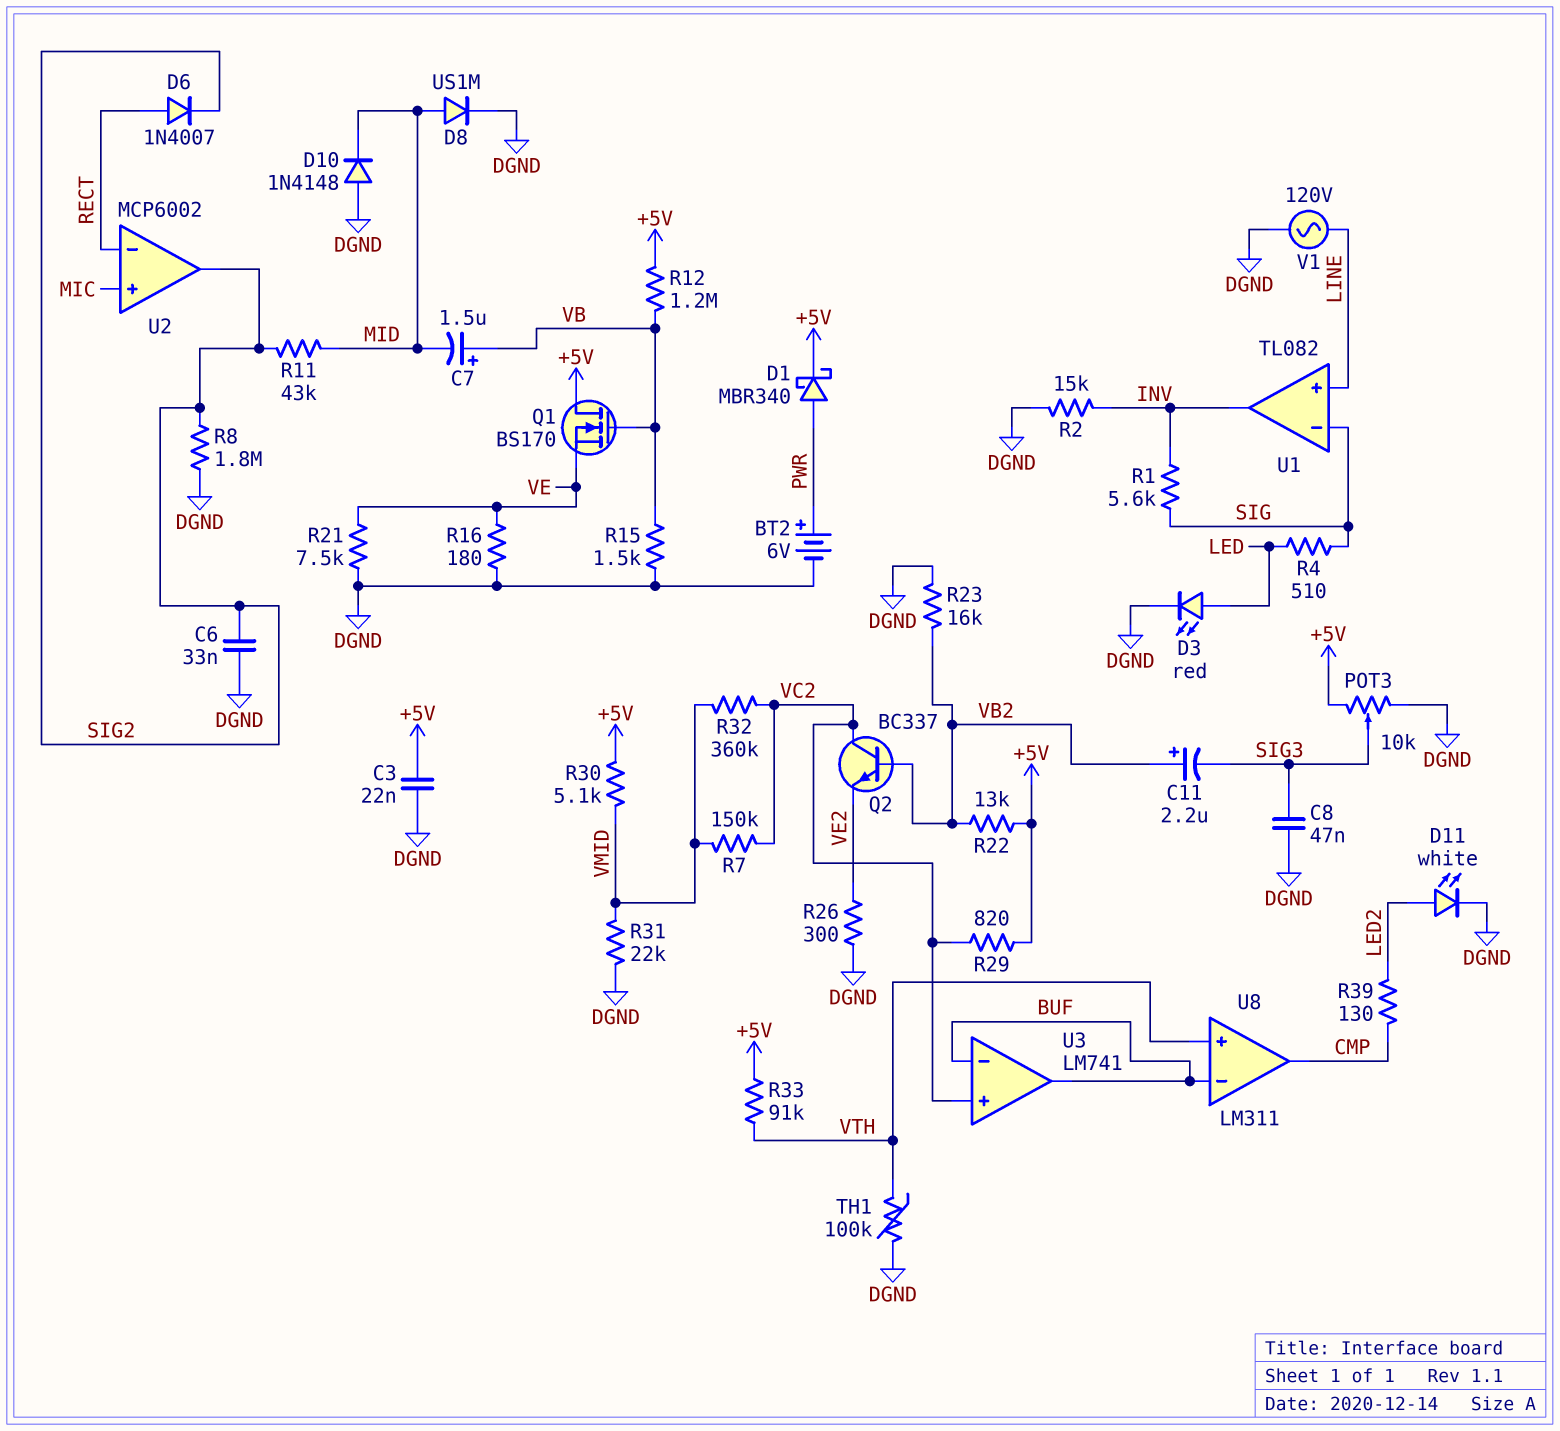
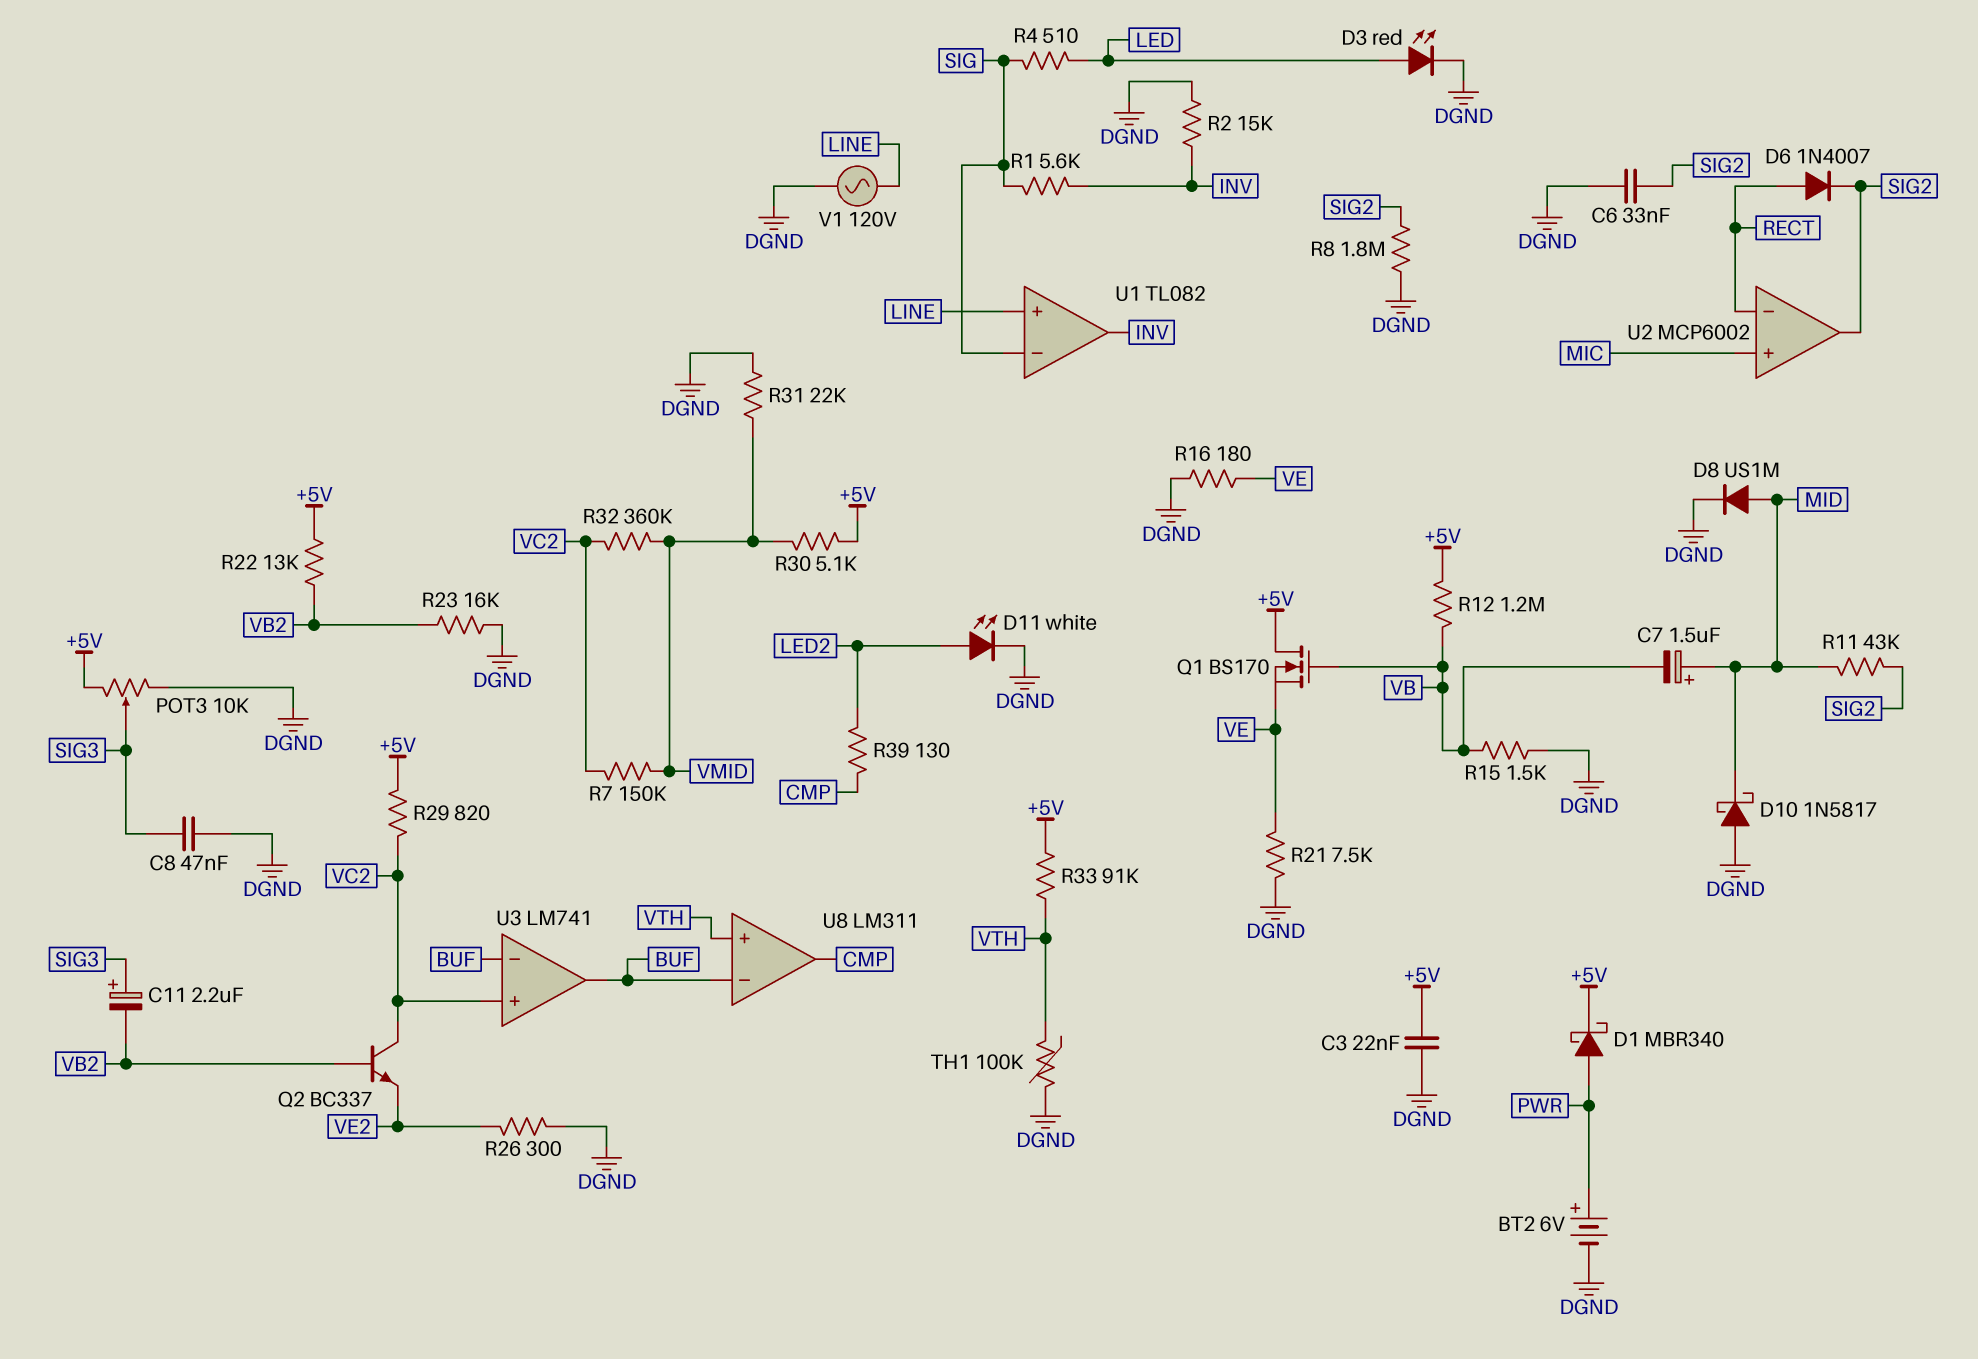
C7: 1.5uF (plus VB, minus MID) -> 1.5uF (plus MID, minus VB)
C11: 2.2uF (plus VB2, minus SIG3) -> 2.2uF (plus SIG3, minus VB2)
D10: diode 1N4148 (A DGND, K MID) -> schottky 1N5817 (A DGND, K MID)

